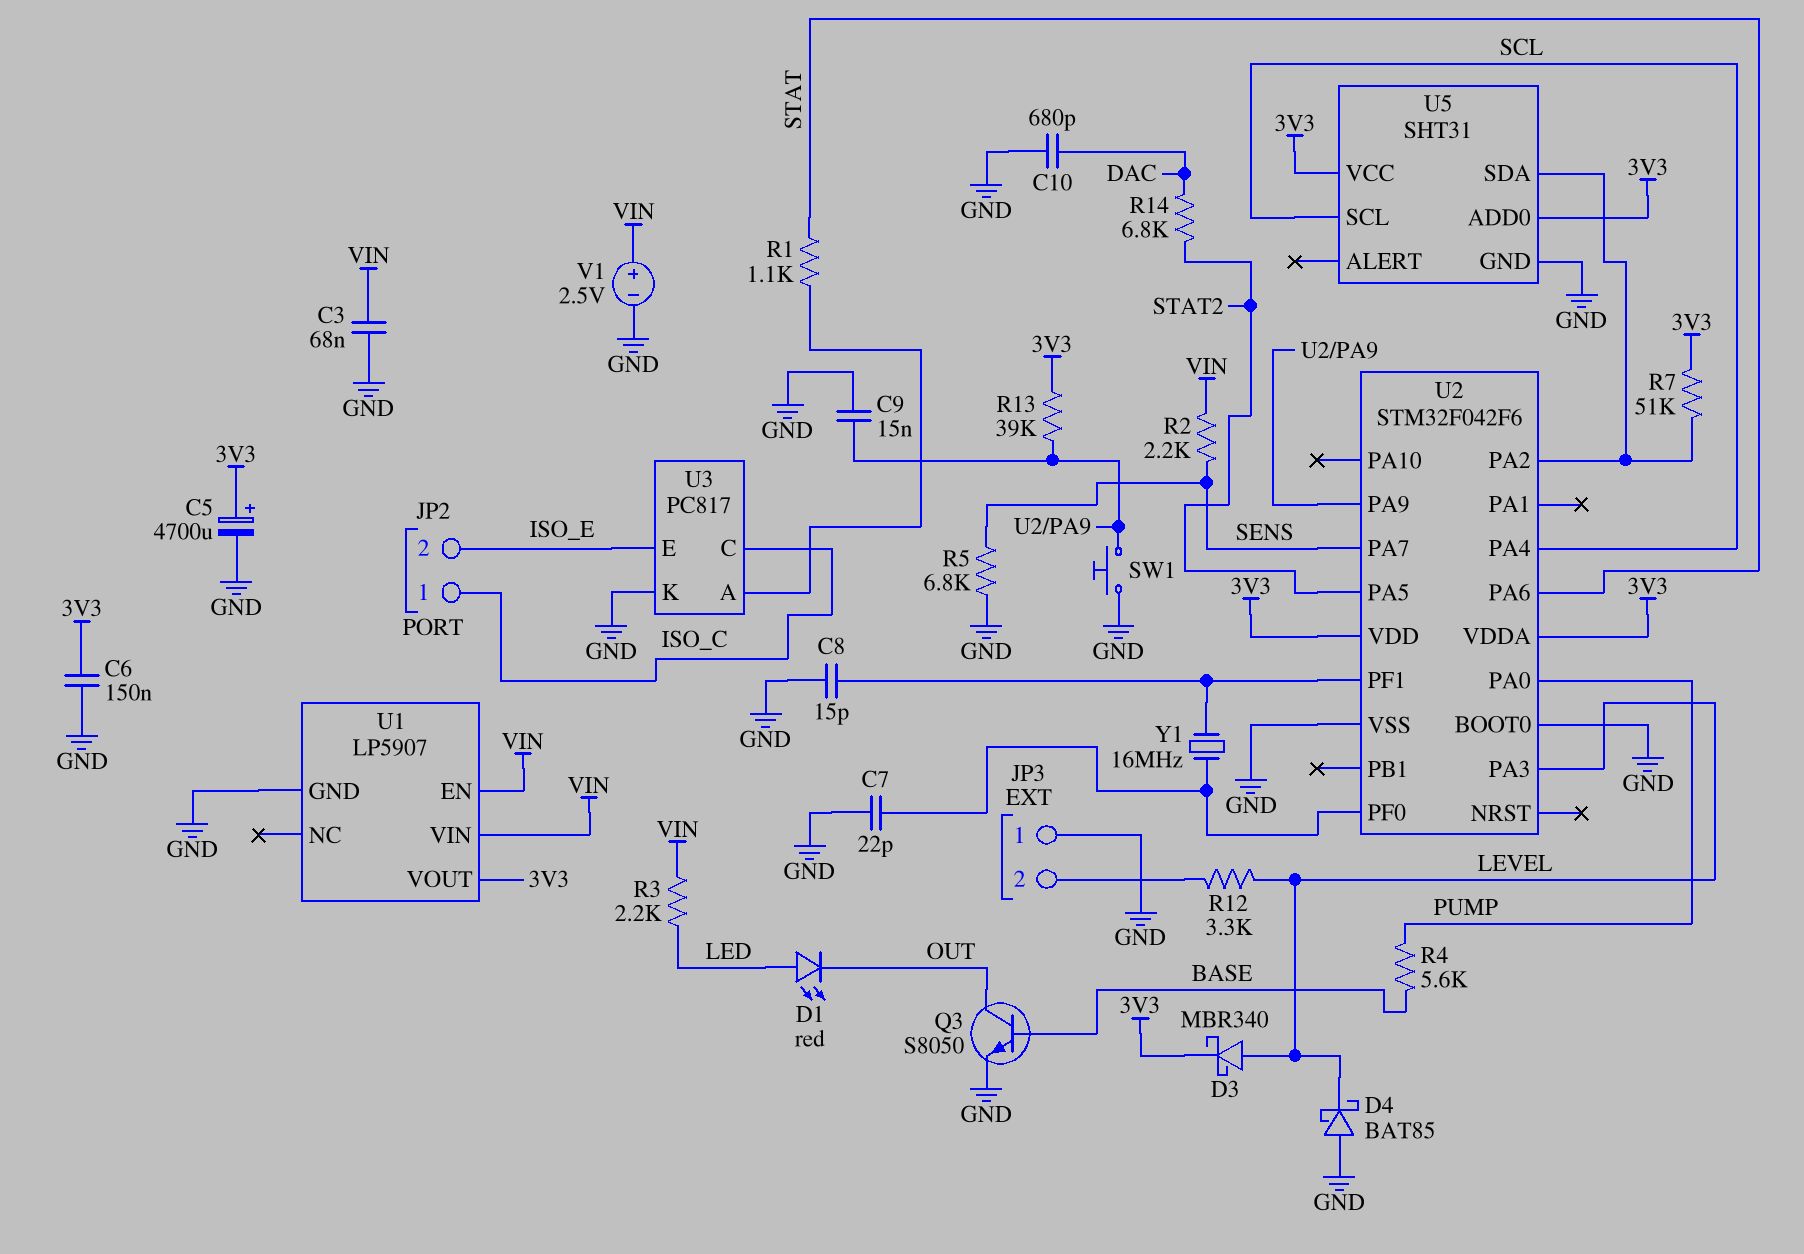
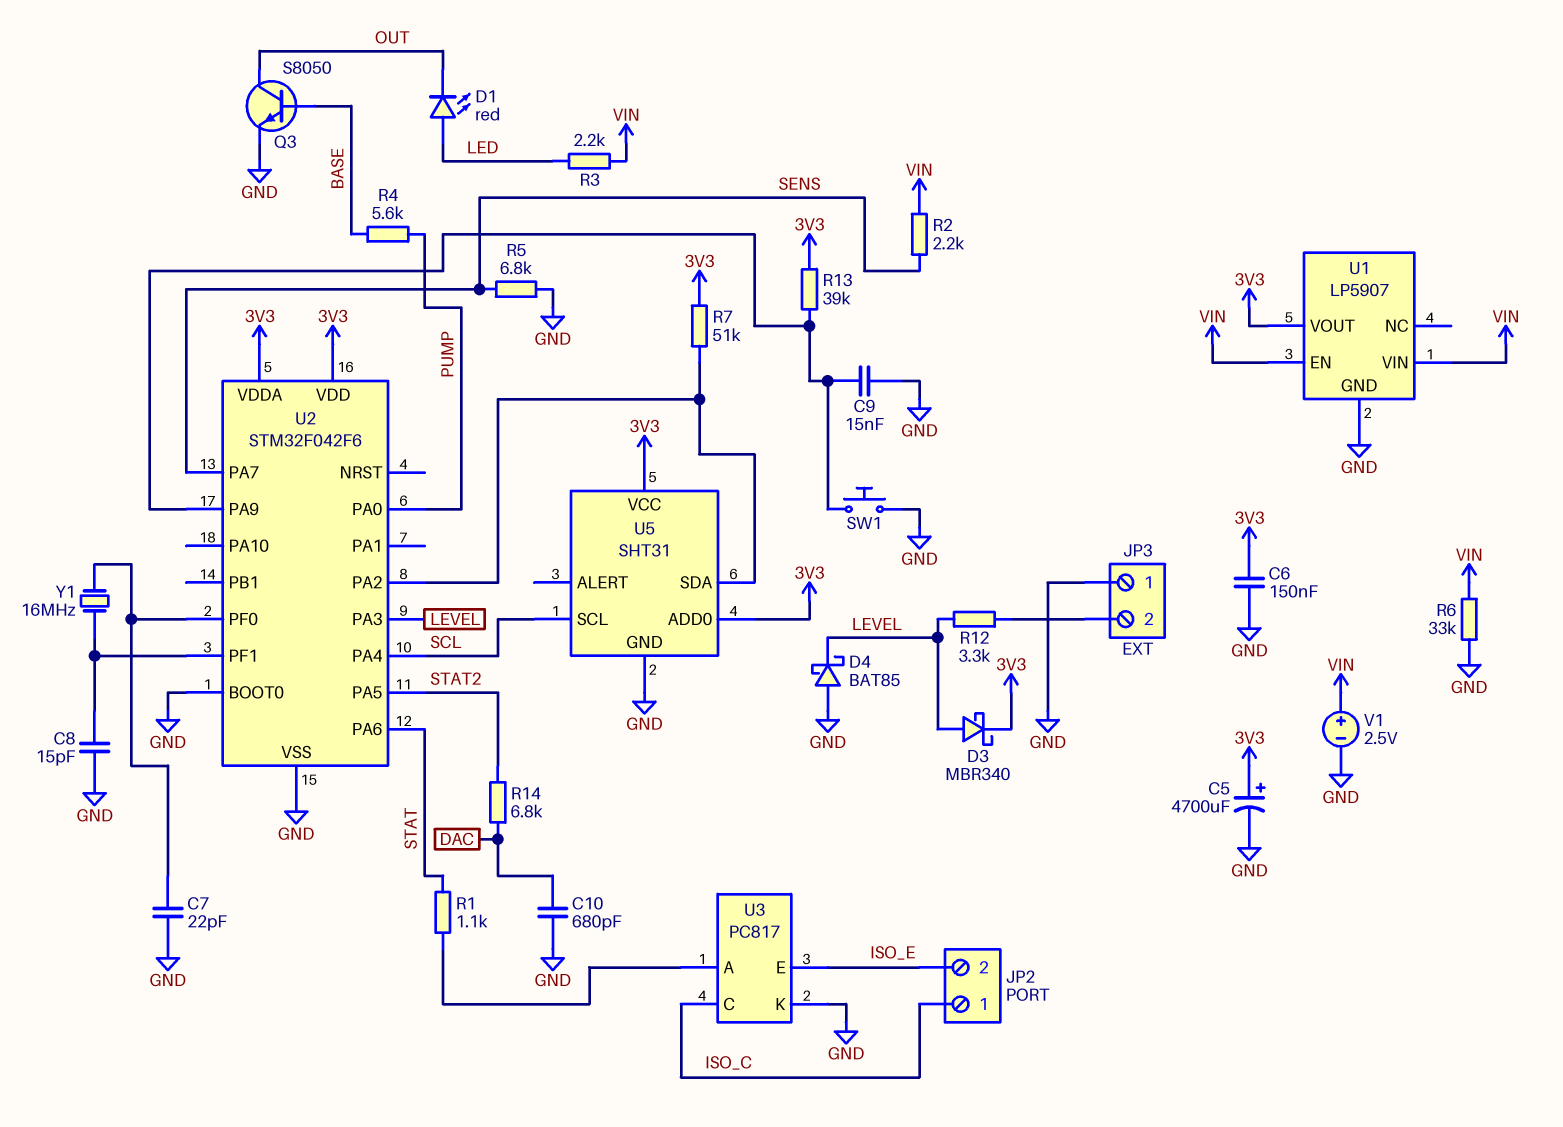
C3: 68nF (GND, VIN) -> none
R6: none -> 33k (GND, VIN)

